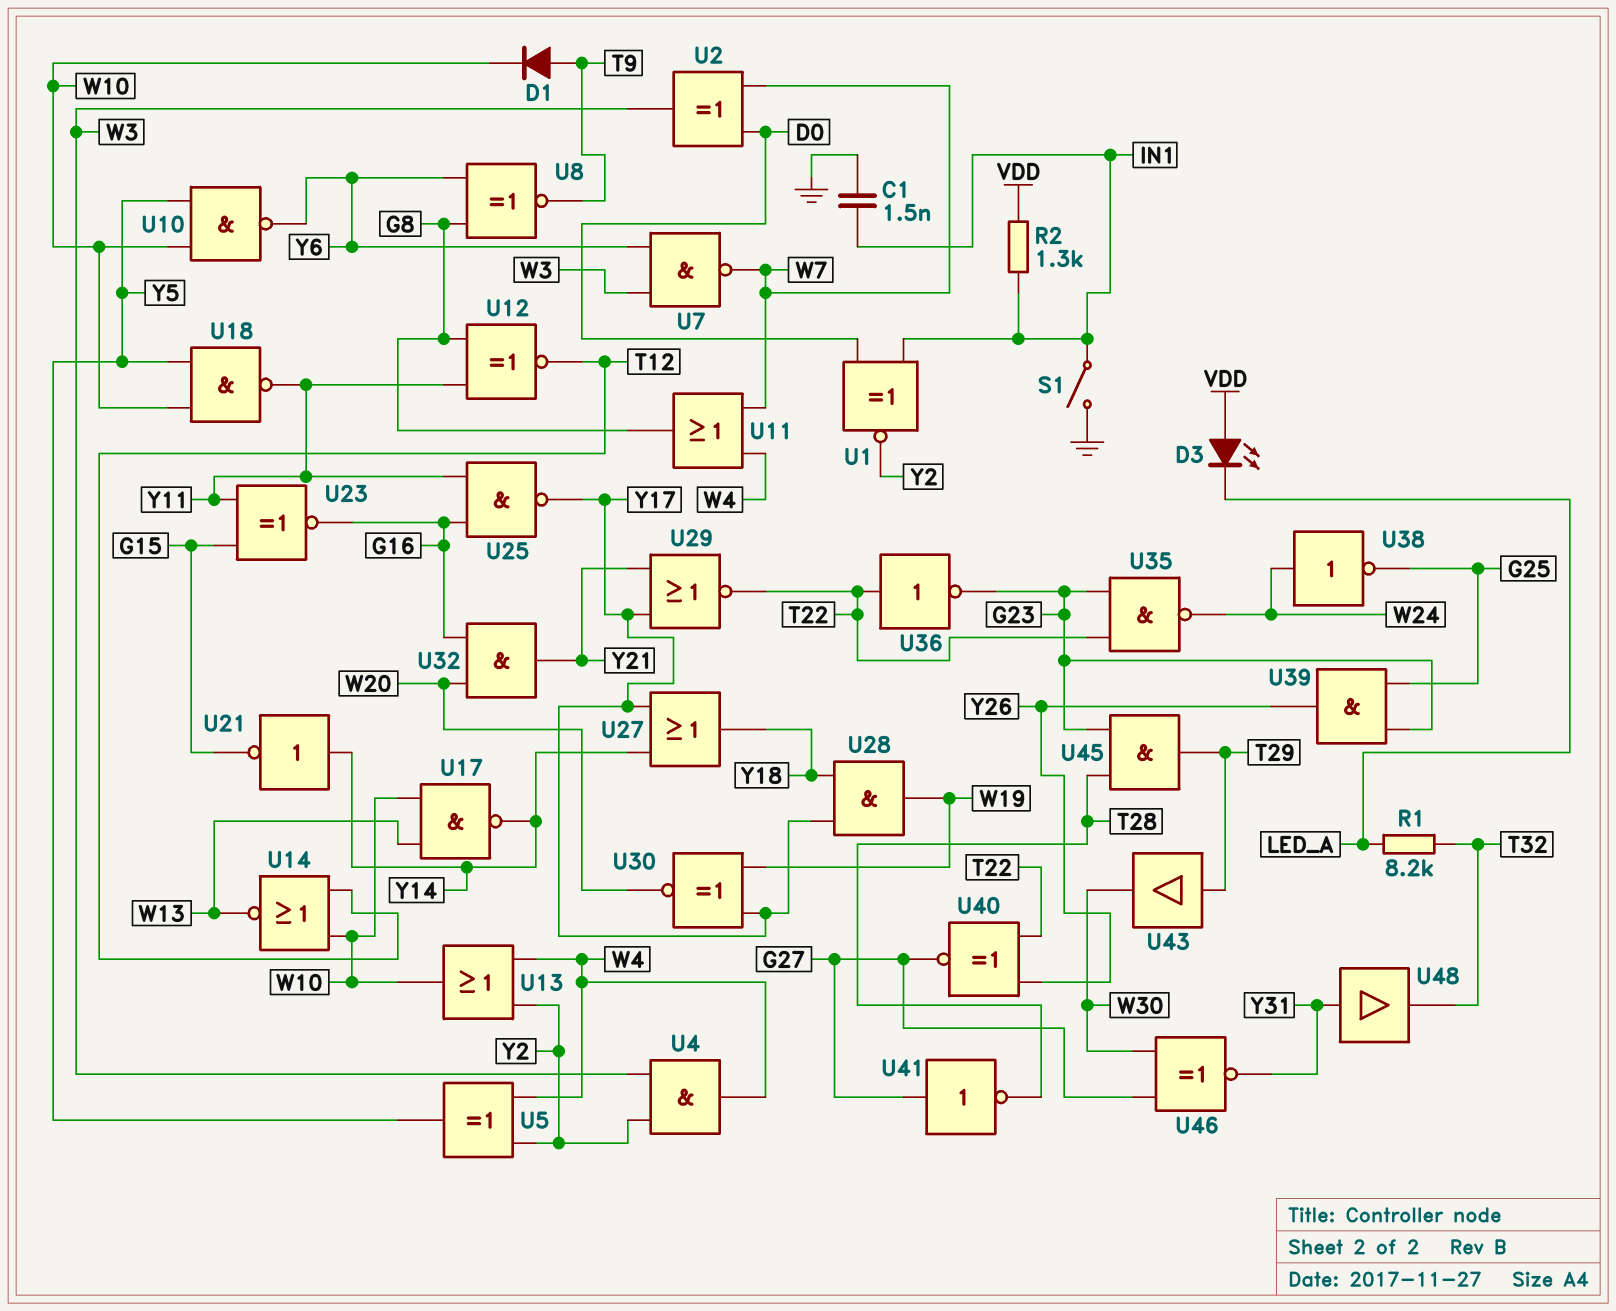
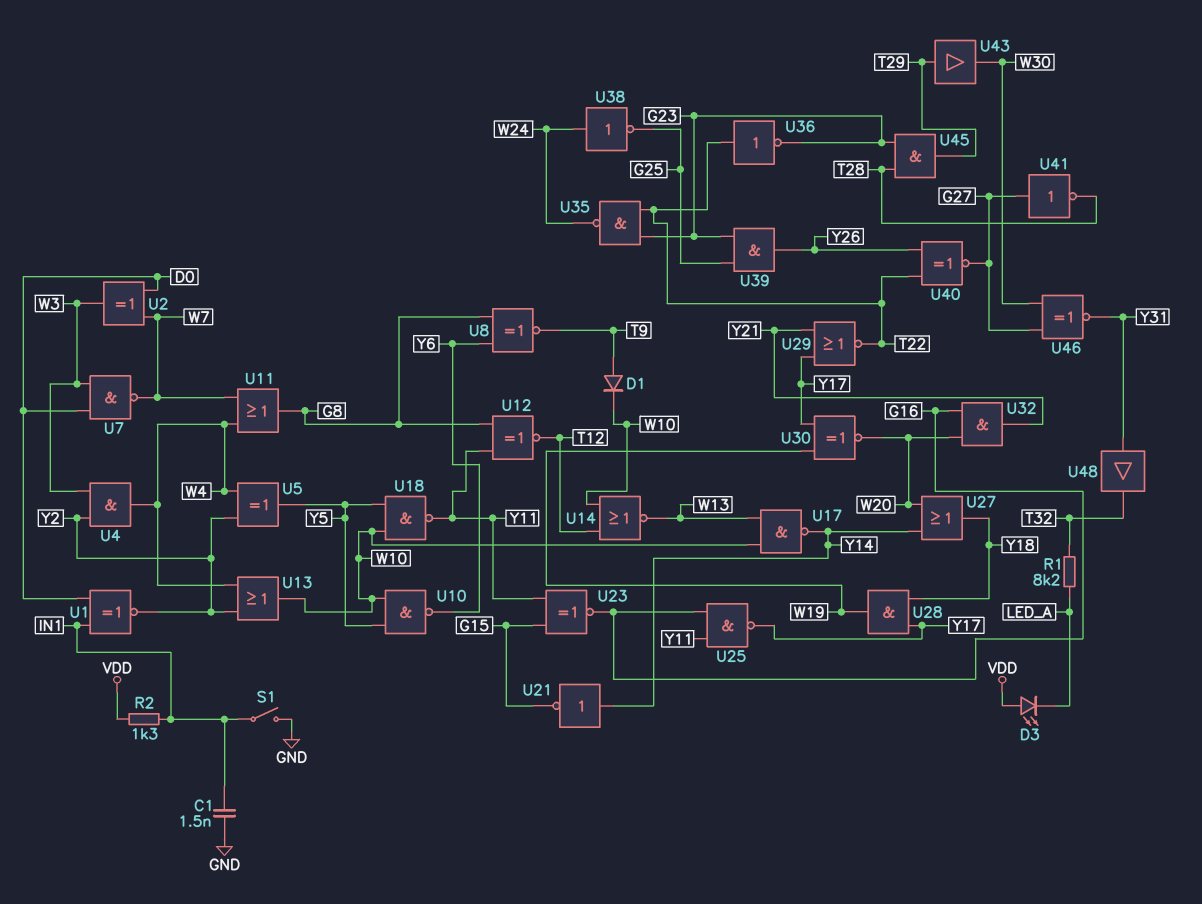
U7: NAND (in W3, in Y6, out W7) -> NAND (in D0, in W3, out W7)
U27: OR (in Y14, in Y17, out Y18) -> OR (in W20, in Y14, out Y18)

